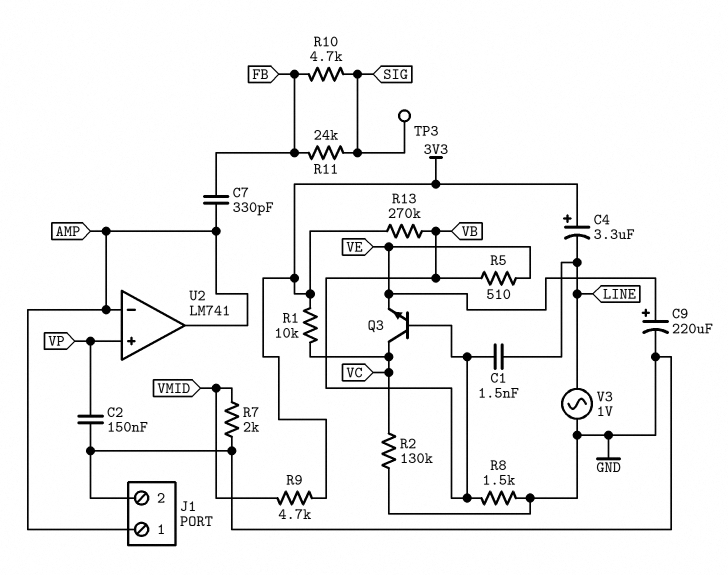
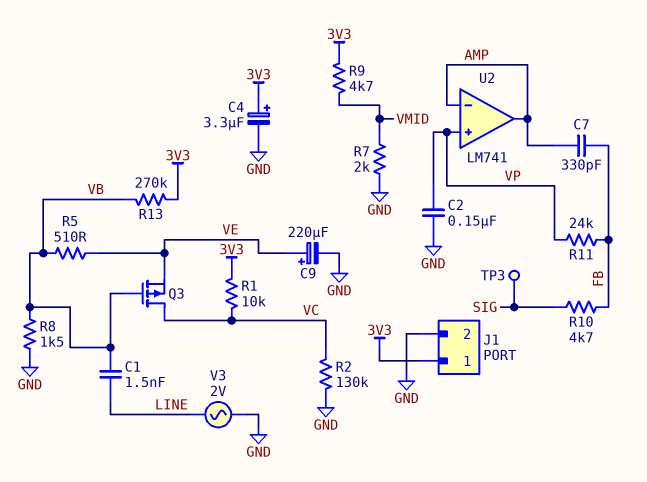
C4: 3.3uF (plus 3V3, minus LINE) -> 3.3uF (plus 3V3, minus GND)
J1 pin 1: AMP -> 3V3
Q3: NPN (B VB, C VC, E VE) -> PMOS (G VB, D VC, S VE)
R11: 24k (FB, SIG) -> 24k (FB, VP)
V3: AC 1V (GND, LINE) -> AC 2V (GND, LINE)

